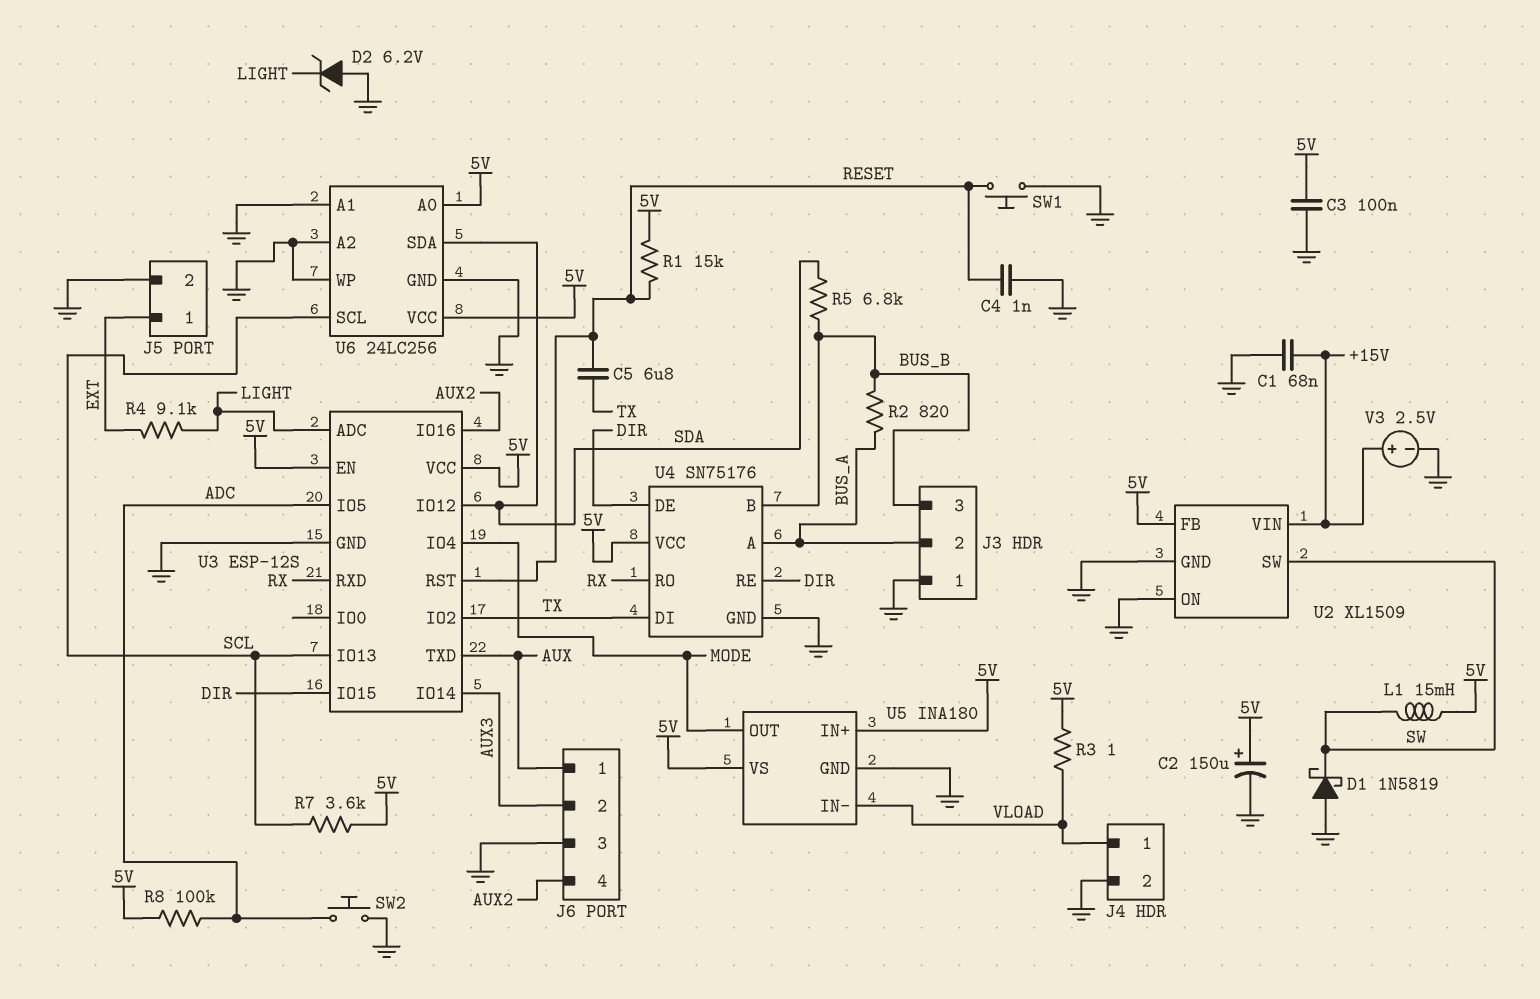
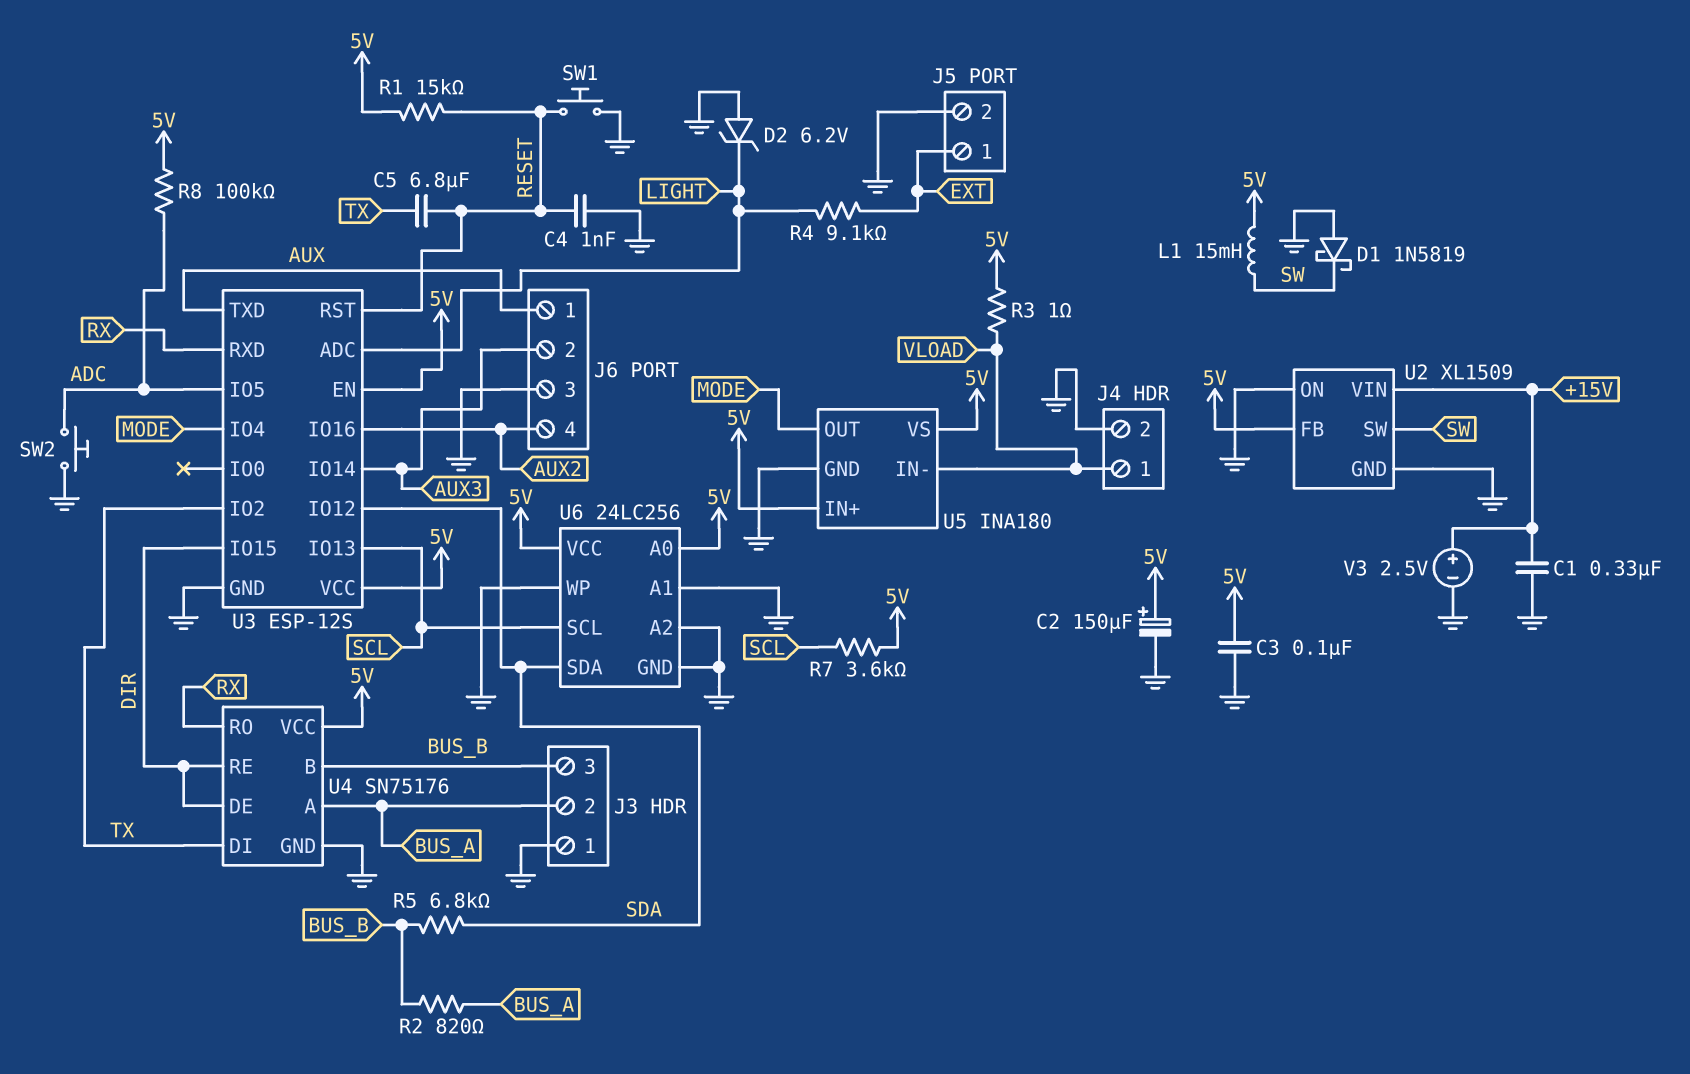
C1: 68nF (+15V, GND) -> 330nF (+15V, GND)

